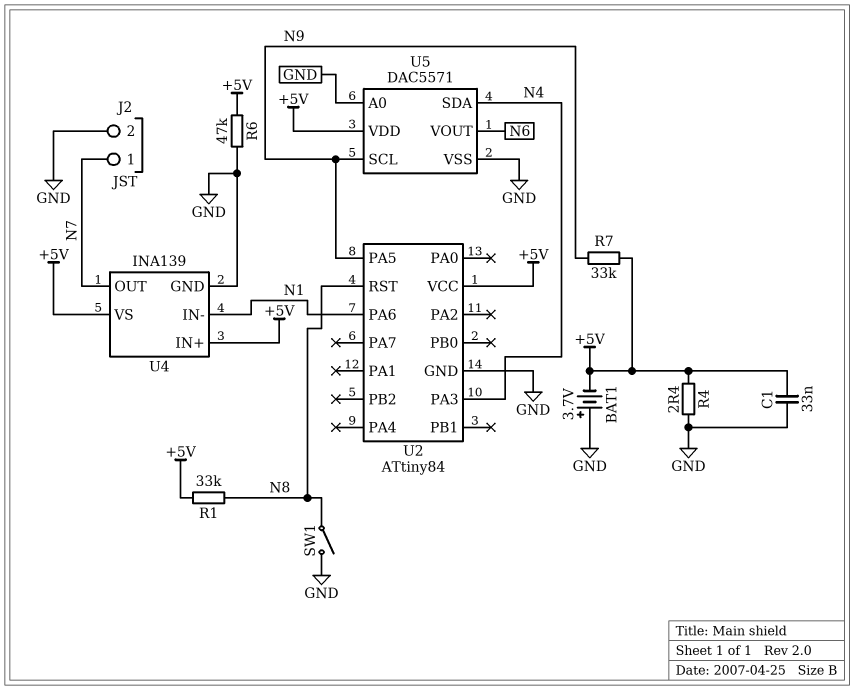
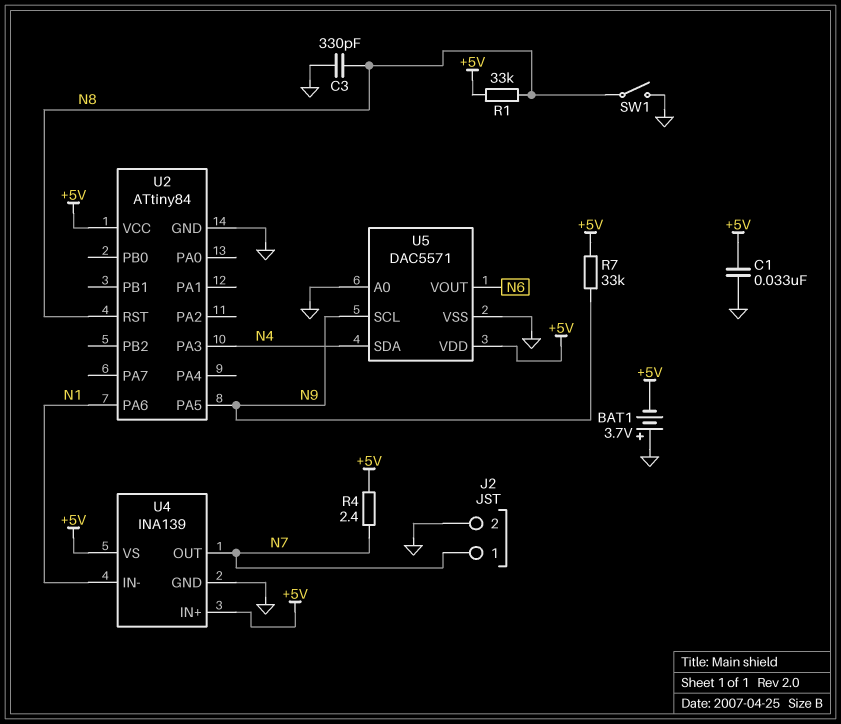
C3: none -> 330pF (GND, N8)
R4: 2.4 (+5V, GND) -> 2.4 (+5V, N7)
R6: 47k (+5V, GND) -> none

